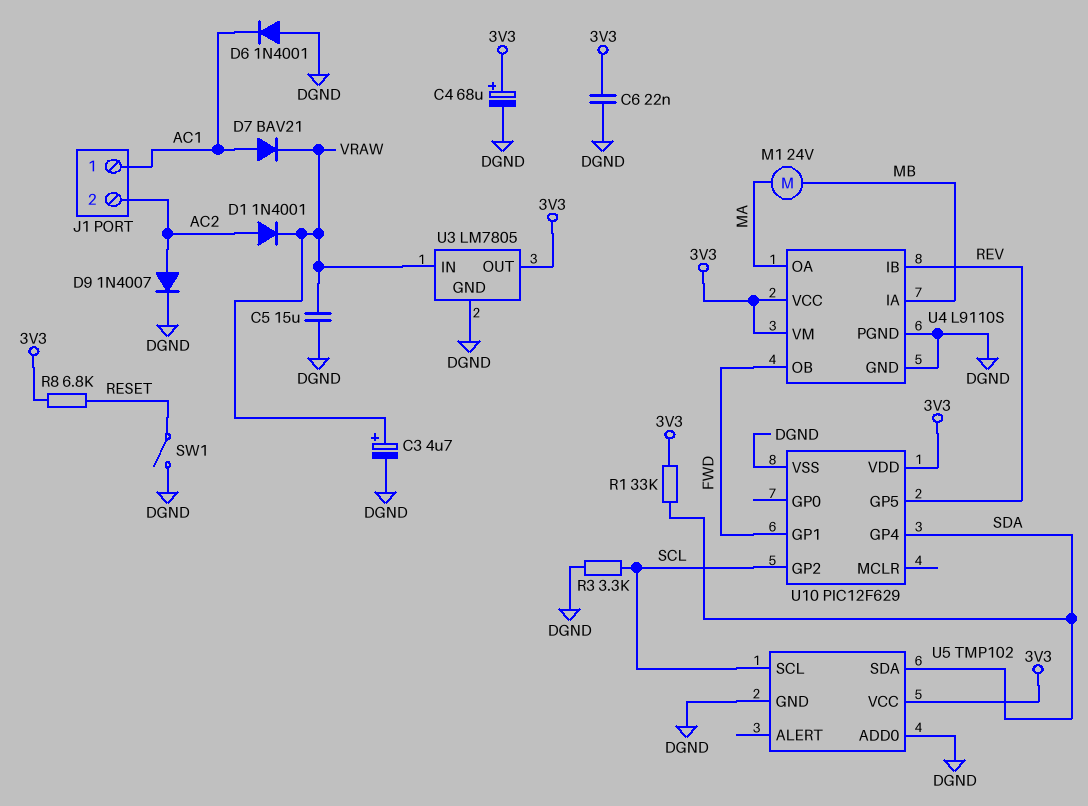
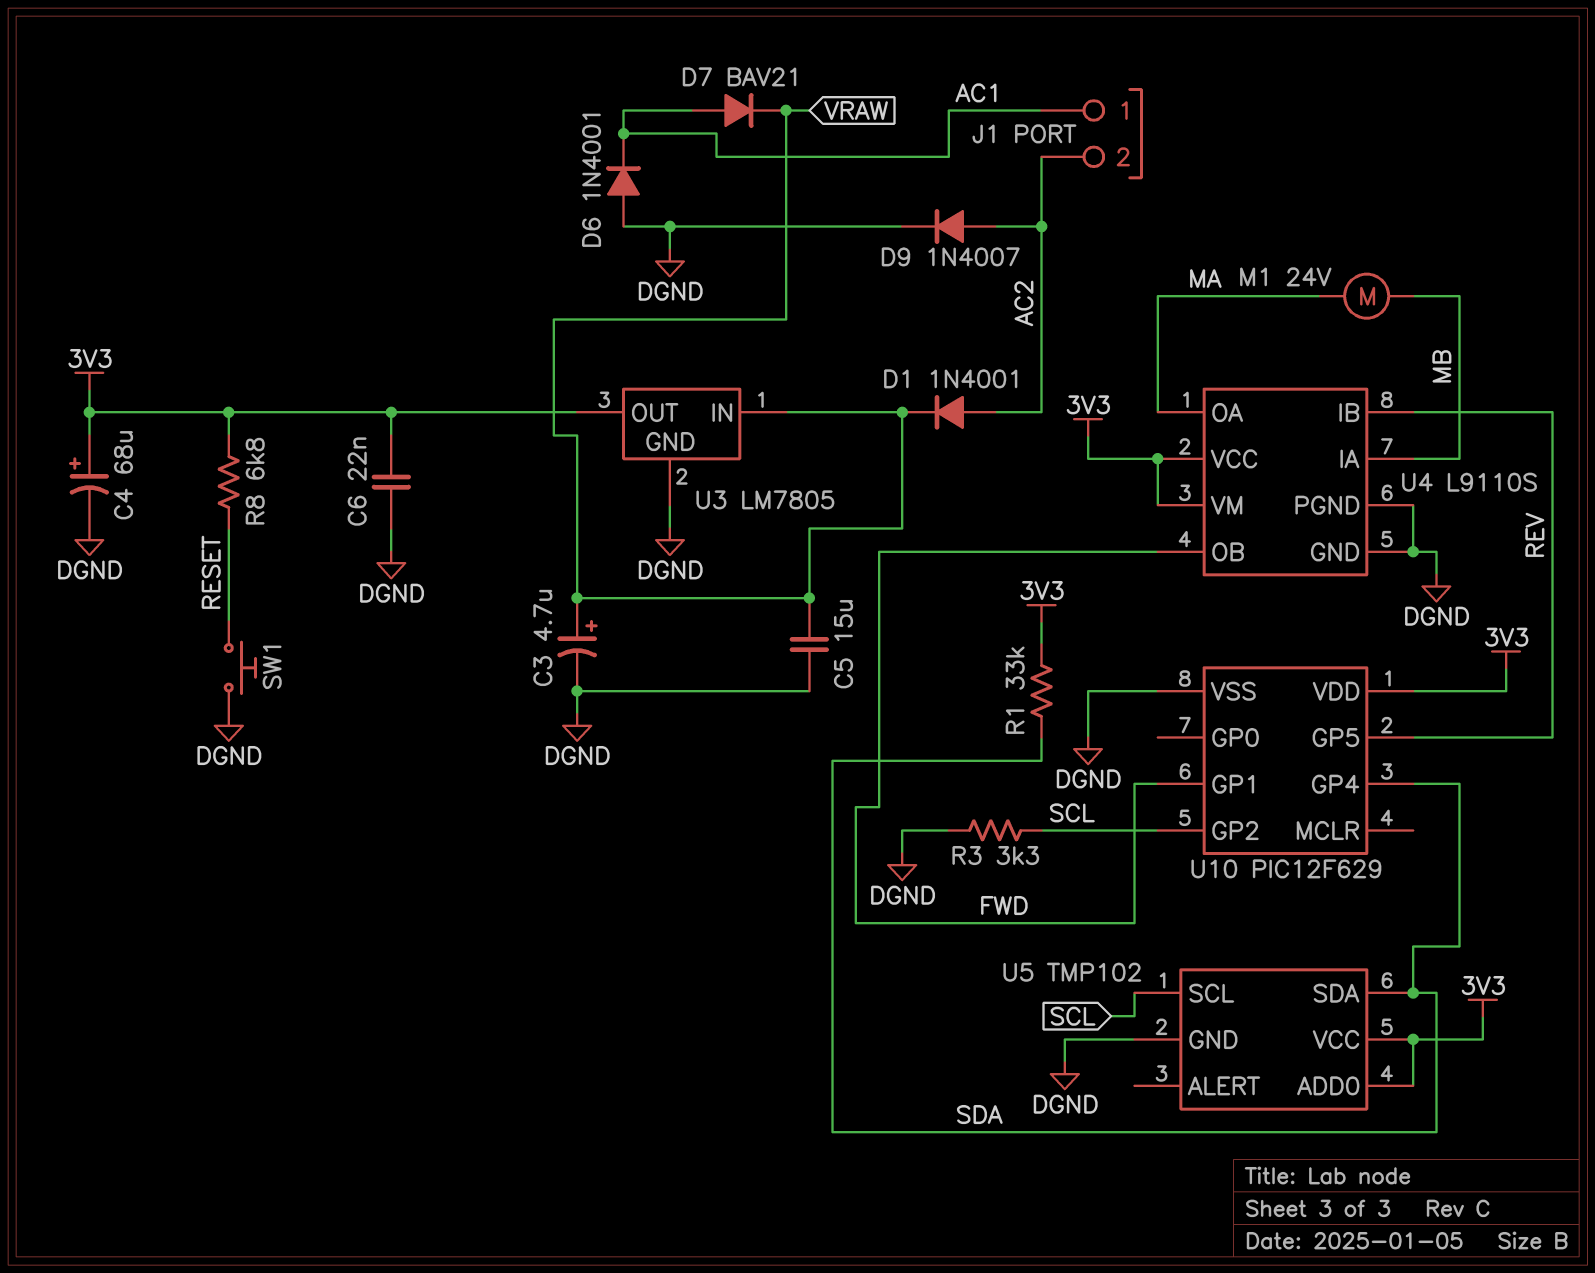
SW1: switch (DGND, RESET) -> button (DGND, RESET)
U5 pin ADD0: DGND -> 3V3

